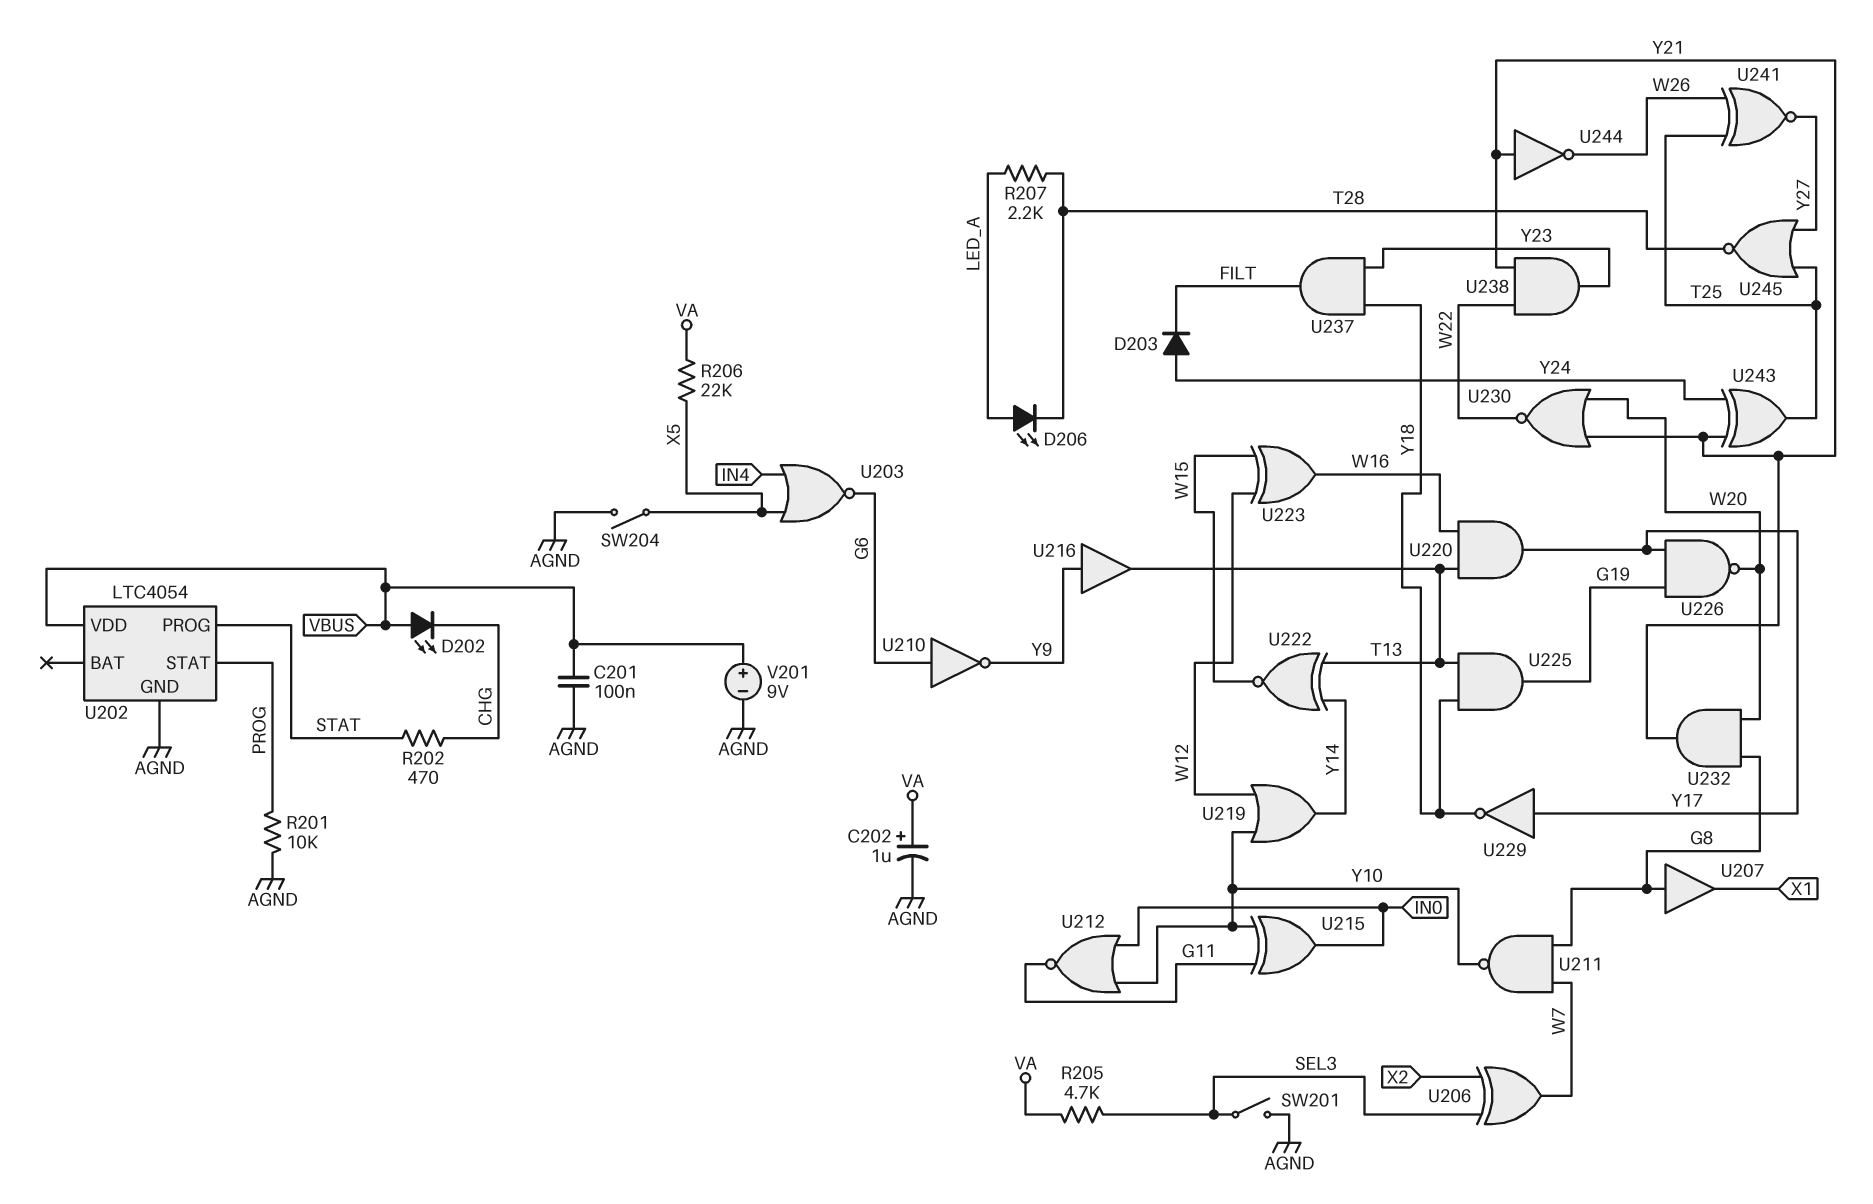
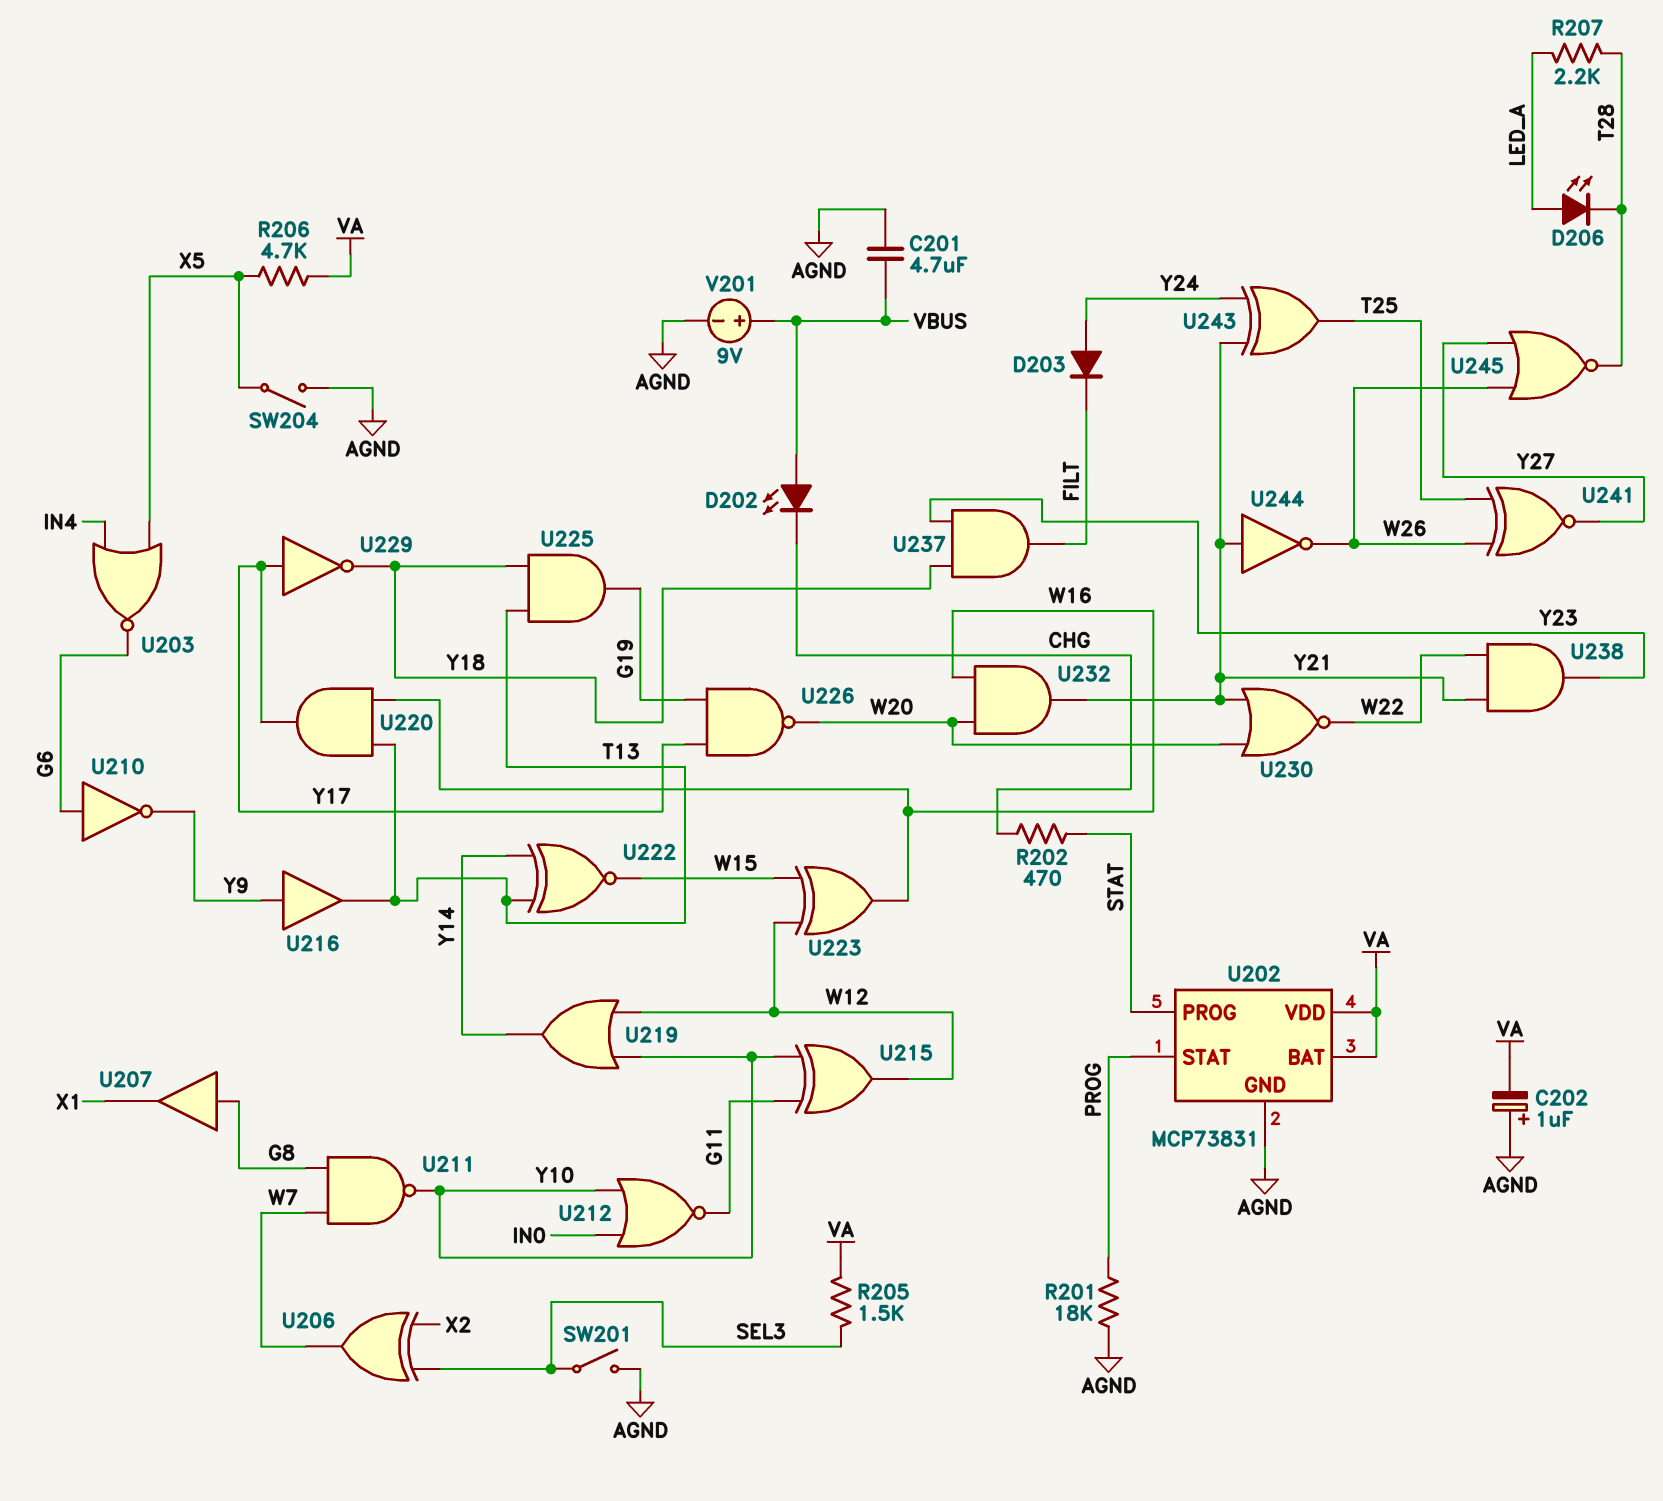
C201: 100nF (AGND, VBUS) -> 4.7uF (AGND, VBUS)
C202: 1uF (plus VA, minus AGND) -> 1uF (plus AGND, minus VA)
R201: 10k (AGND, PROG) -> 18k (AGND, PROG)
R205: 4.7k (SEL3, VA) -> 1.5k (SEL3, VA)
R206: 22k (VA, X5) -> 4.7k (VA, X5)
U202: LTC4054 -> MCP73831
U202 pin BAT: none -> VA
U202 pin VDD: VBUS -> VA
U215: XOR (in G11, in Y10, out IN0) -> XOR (in G11, in Y10, out W12)
U232: AND (in G8, in W20, out Y21) -> AND (in W16, in W20, out Y21)
U245: NOR (in T25, in Y27, out T28) -> NOR (in W26, in Y27, out T28)

